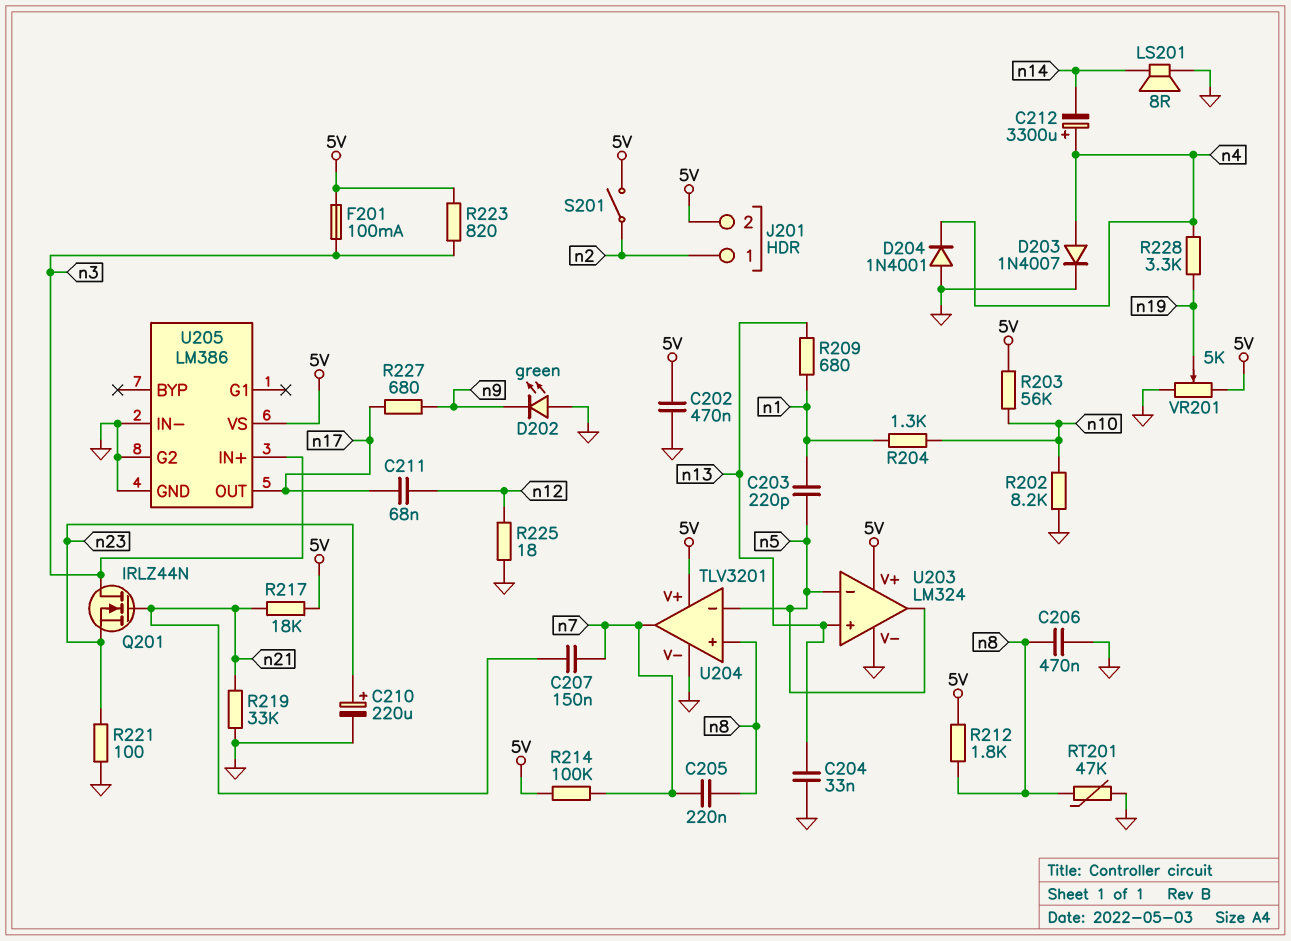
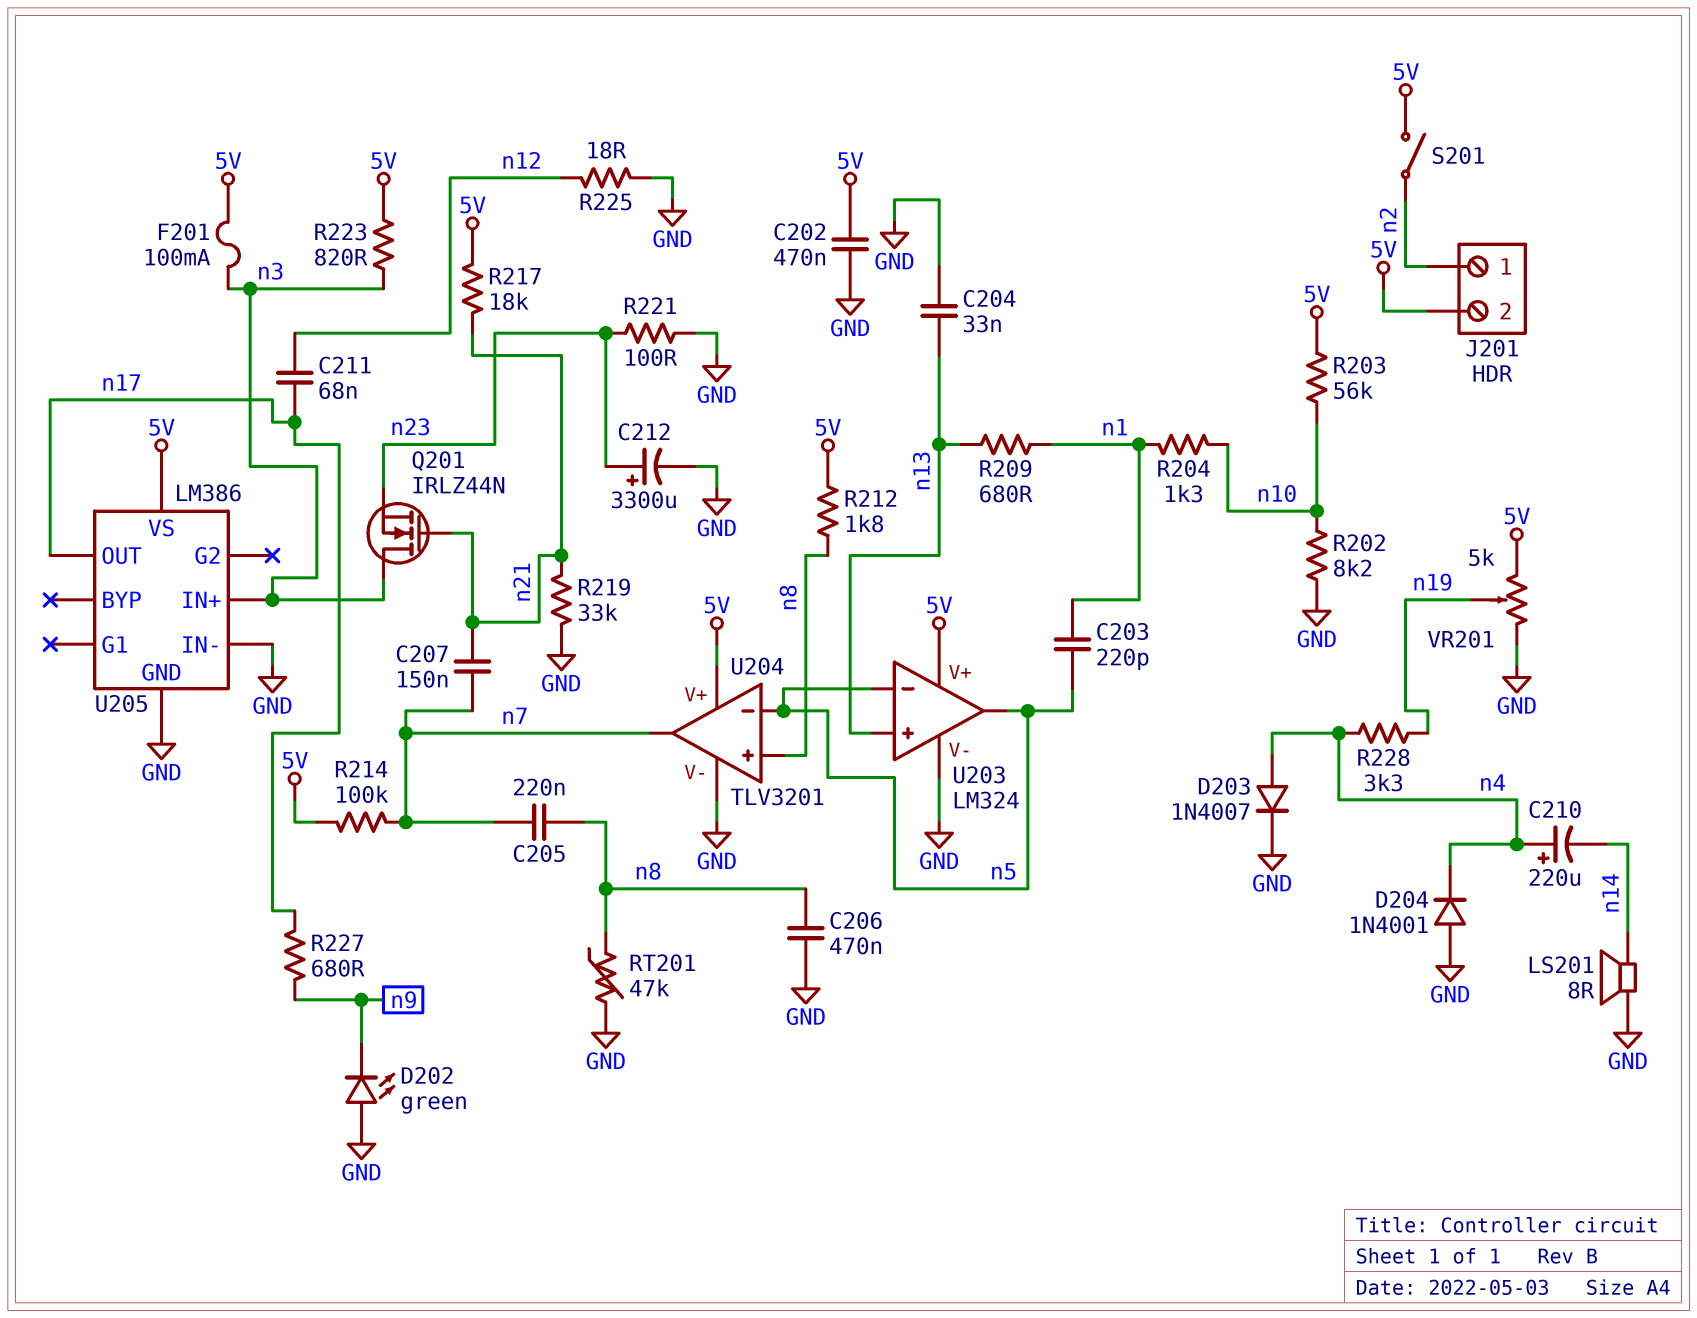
C210: 220uF (plus n23, minus GND) -> 220uF (plus n4, minus n14)
C212: 3300uF (plus n4, minus n14) -> 3300uF (plus n23, minus GND)
U205 pin G2: GND -> none

